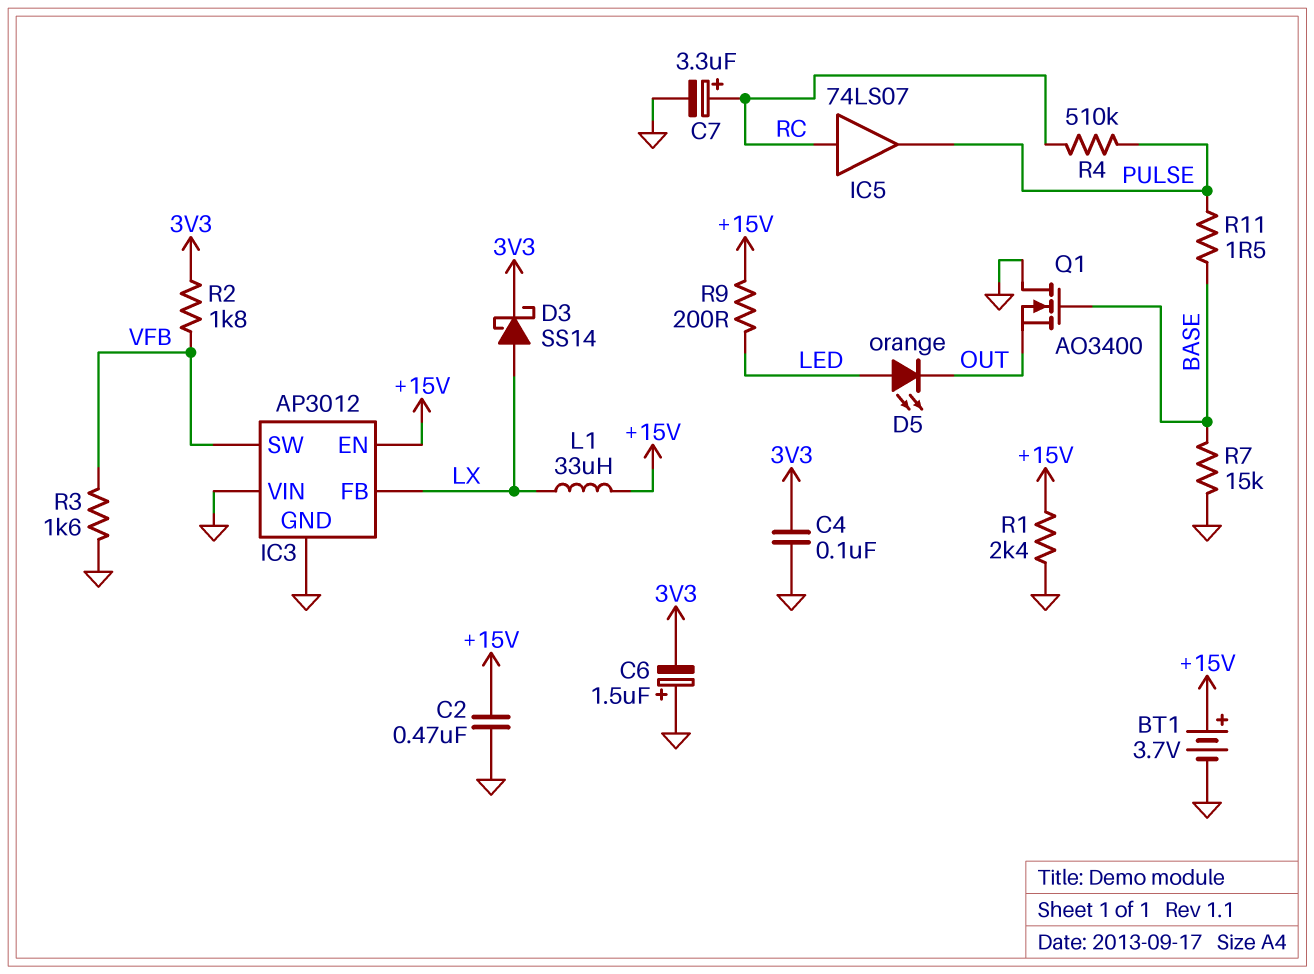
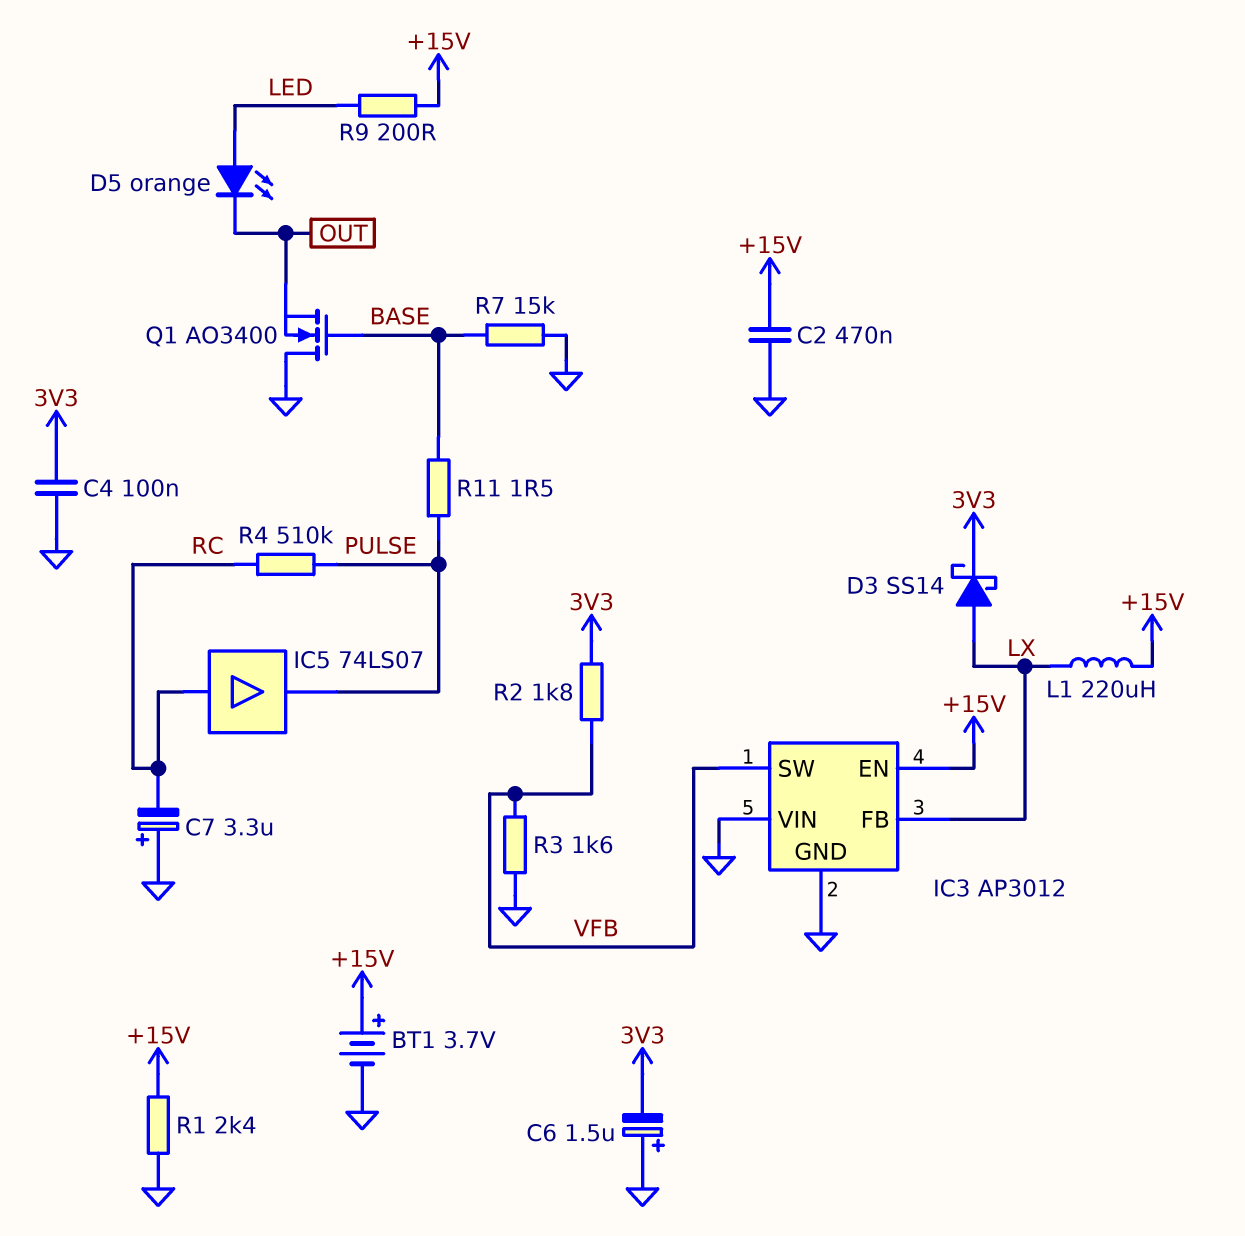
C7: 3.3uF (plus RC, minus GND) -> 3.3uF (plus GND, minus RC)
L1: 33uH (+15V, LX) -> 220uH (+15V, LX)

